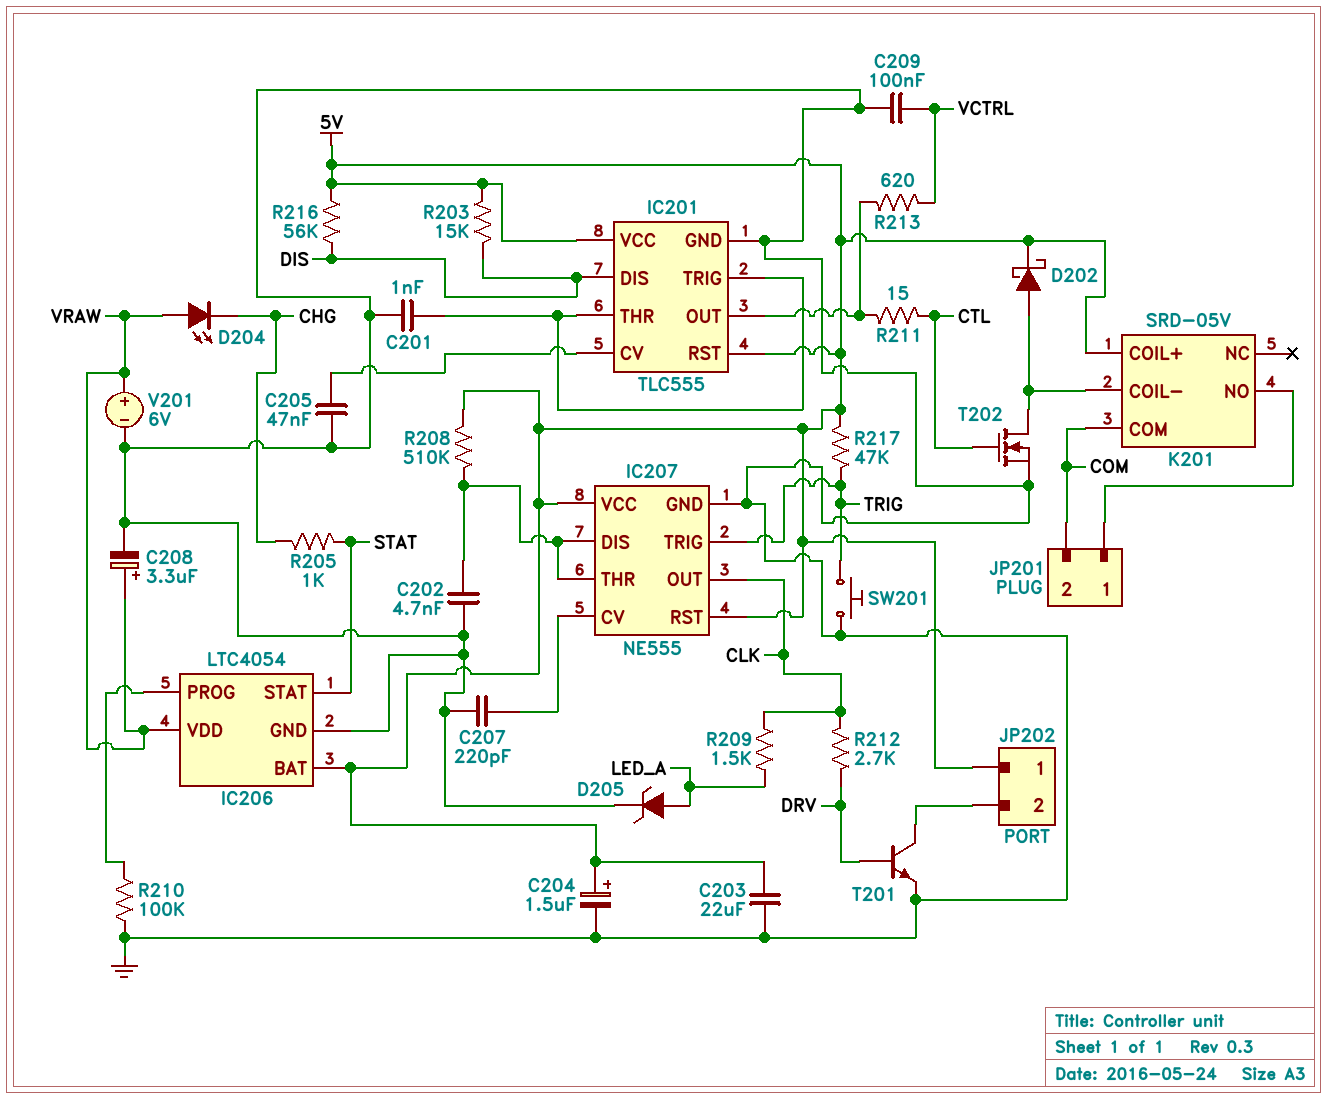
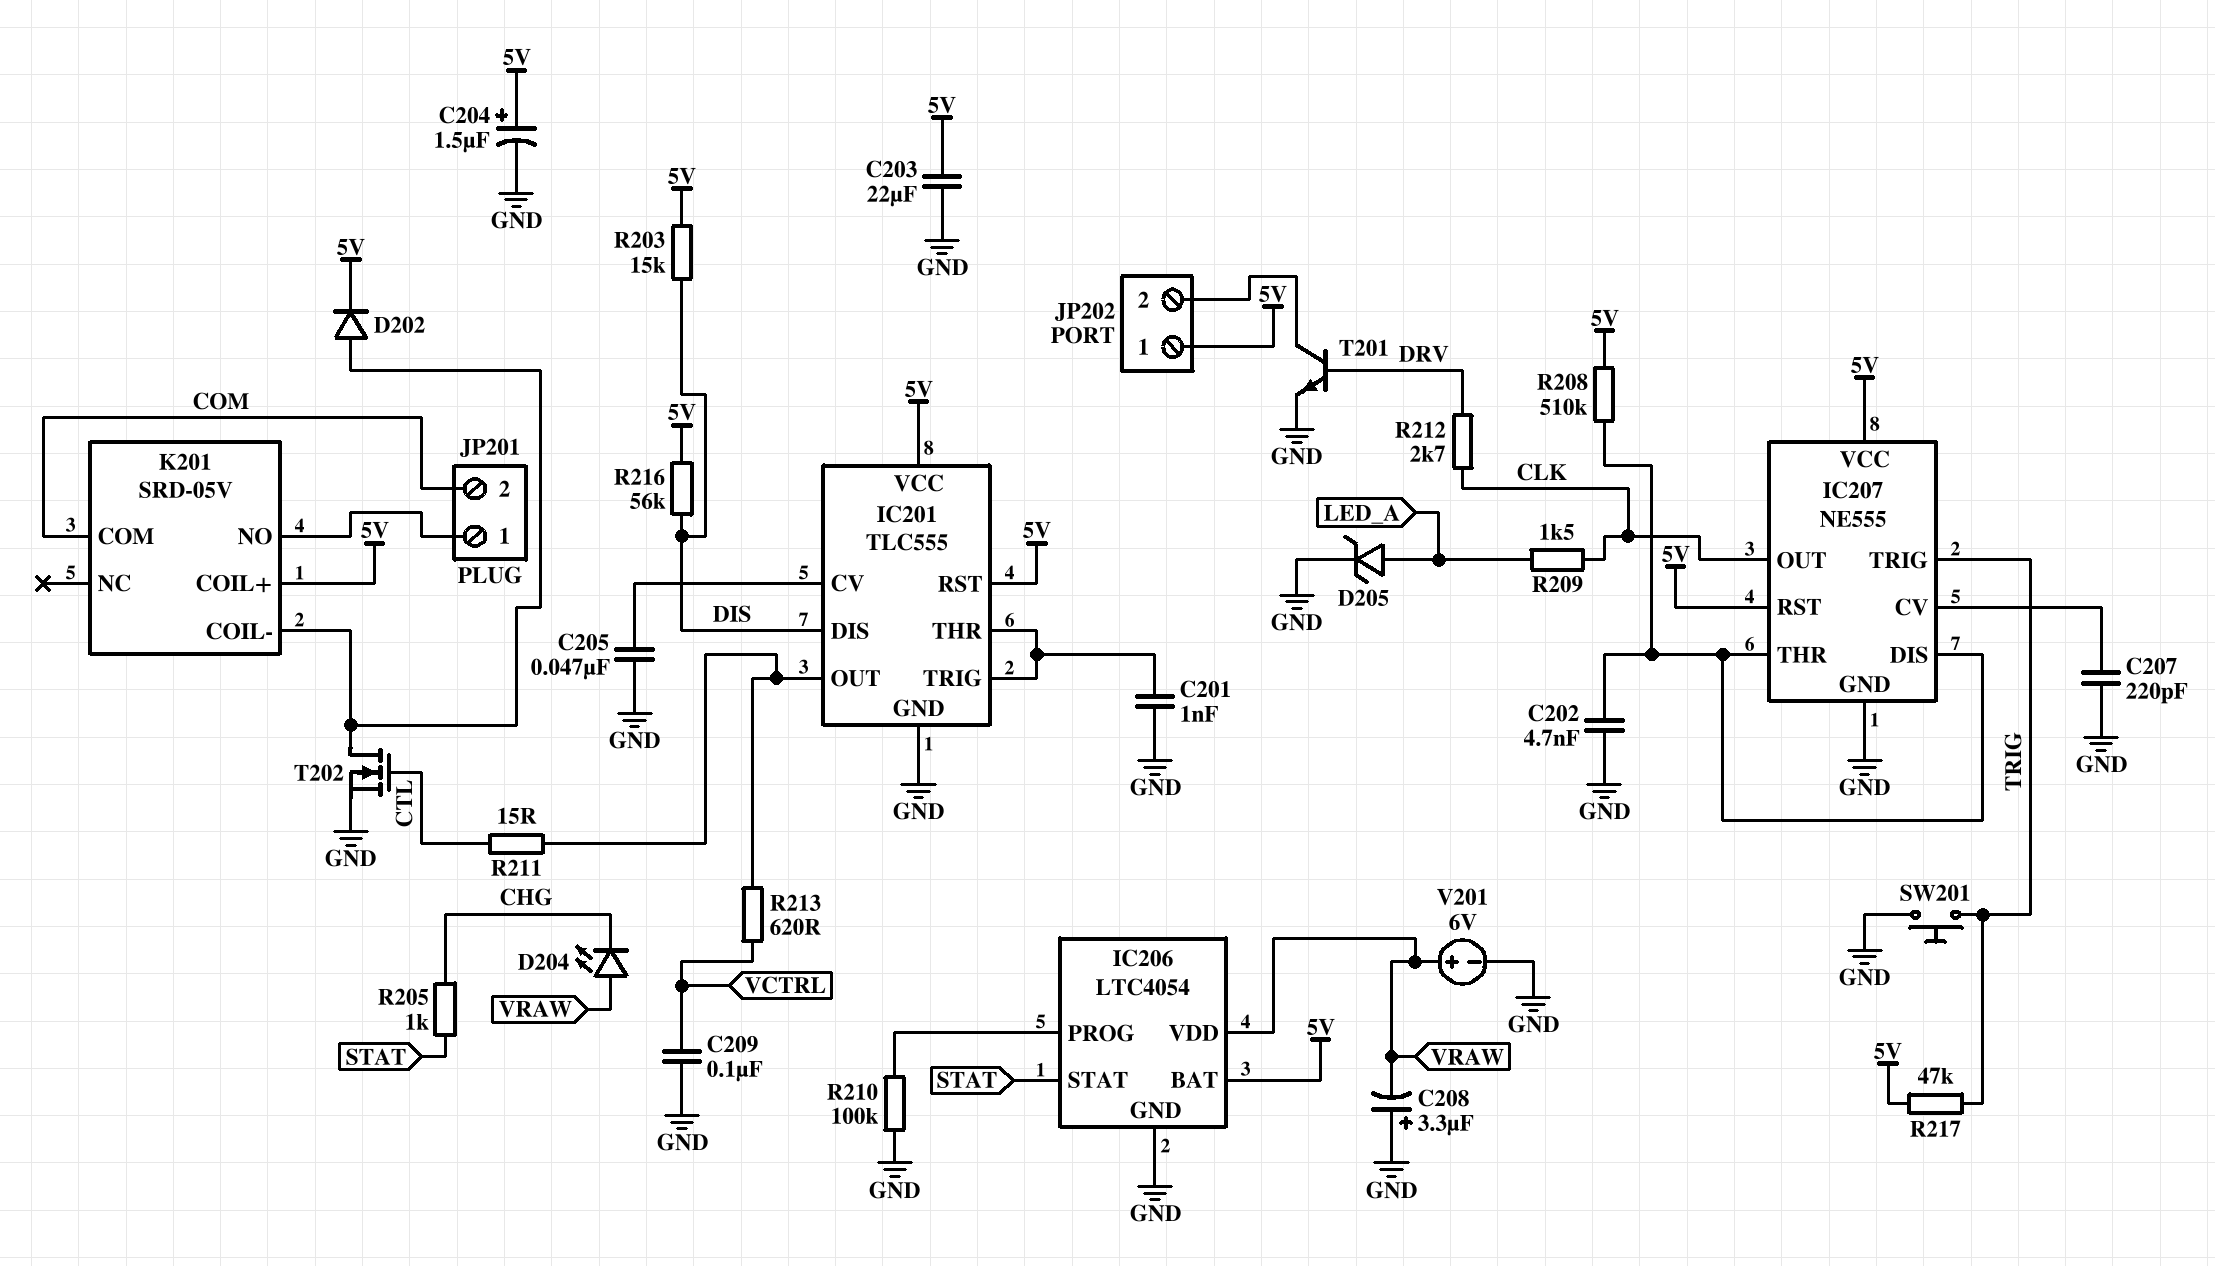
C208: 3.3uF (plus VRAW, minus GND) -> 3.3uF (plus GND, minus VRAW)
D202: schottky (A K201/COIL-, K 5V) -> diode (A K201/COIL-, K 5V)

